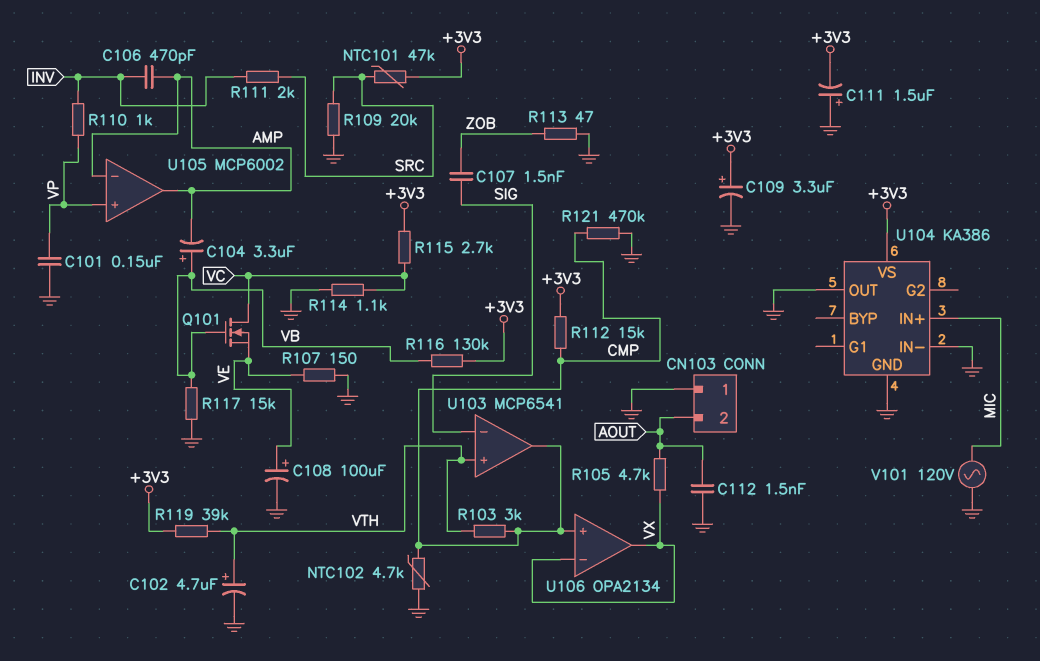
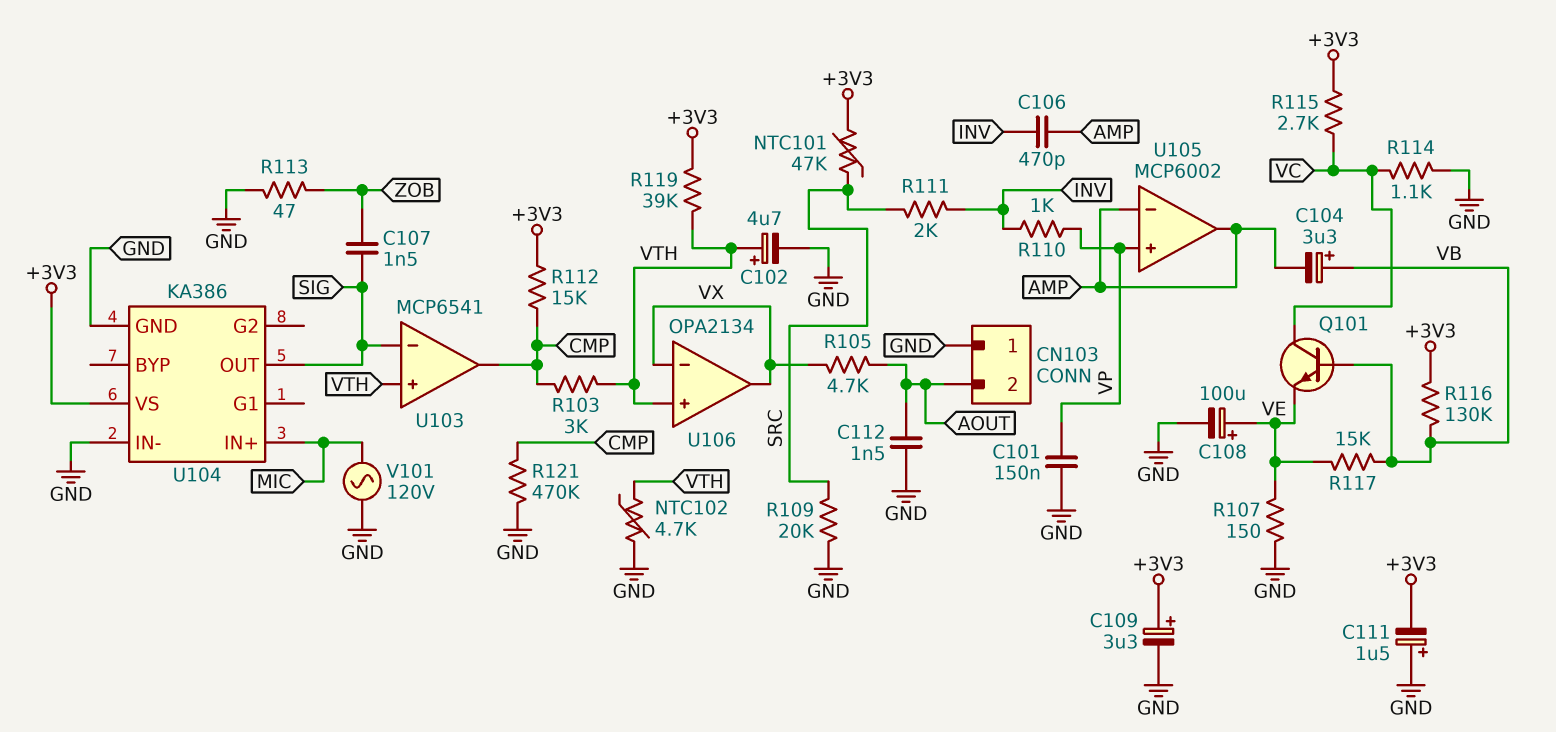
NTC102: 4.7k (CMP, GND) -> 4.7k (GND, VTH)
Q101: NMOS (G VB, D VC, S VE) -> NPN (B VB, C VC, E VE)
R117: 15k (GND, VB) -> 15k (VB, VE)
U104 pin OUT: GND -> SIG
U106 pin in+: CMP -> VTH

